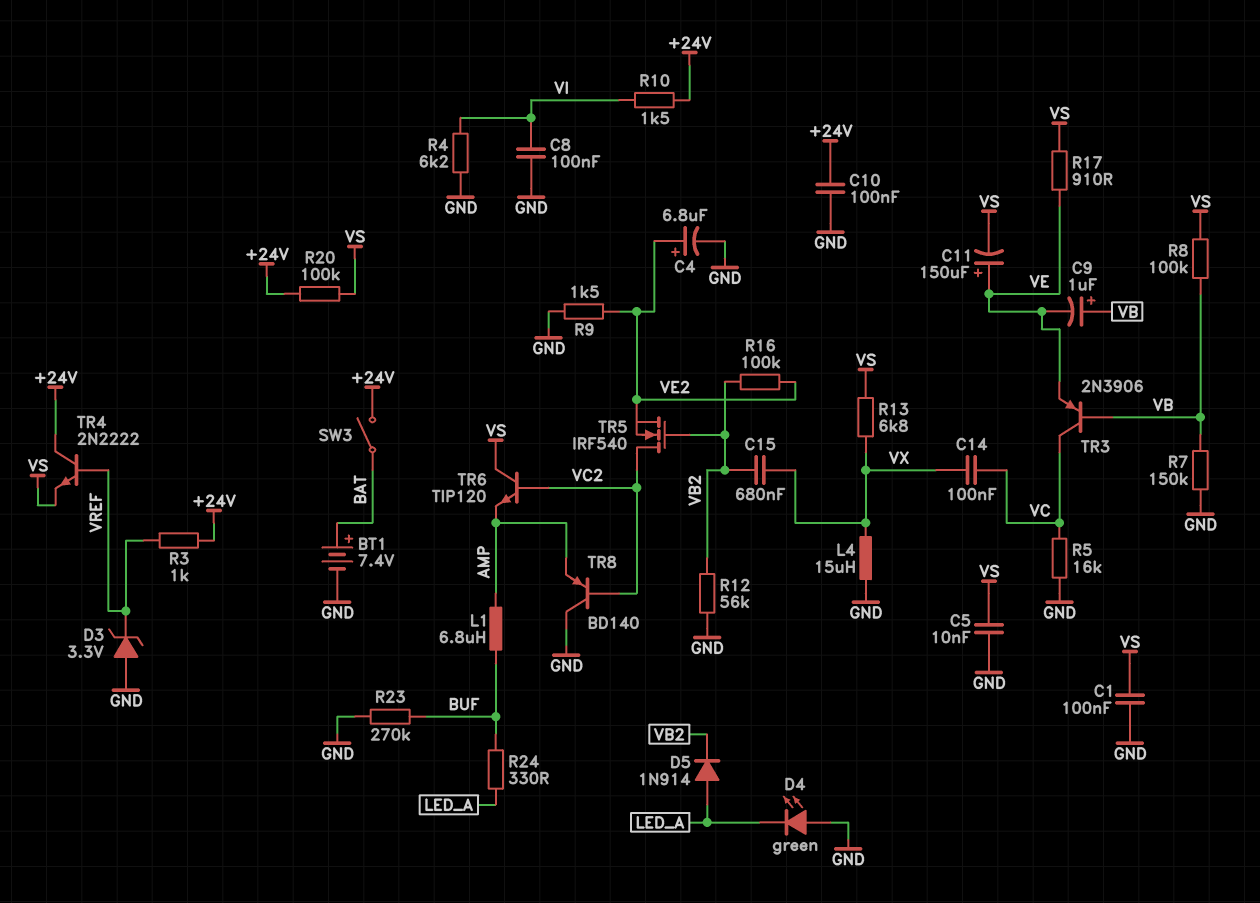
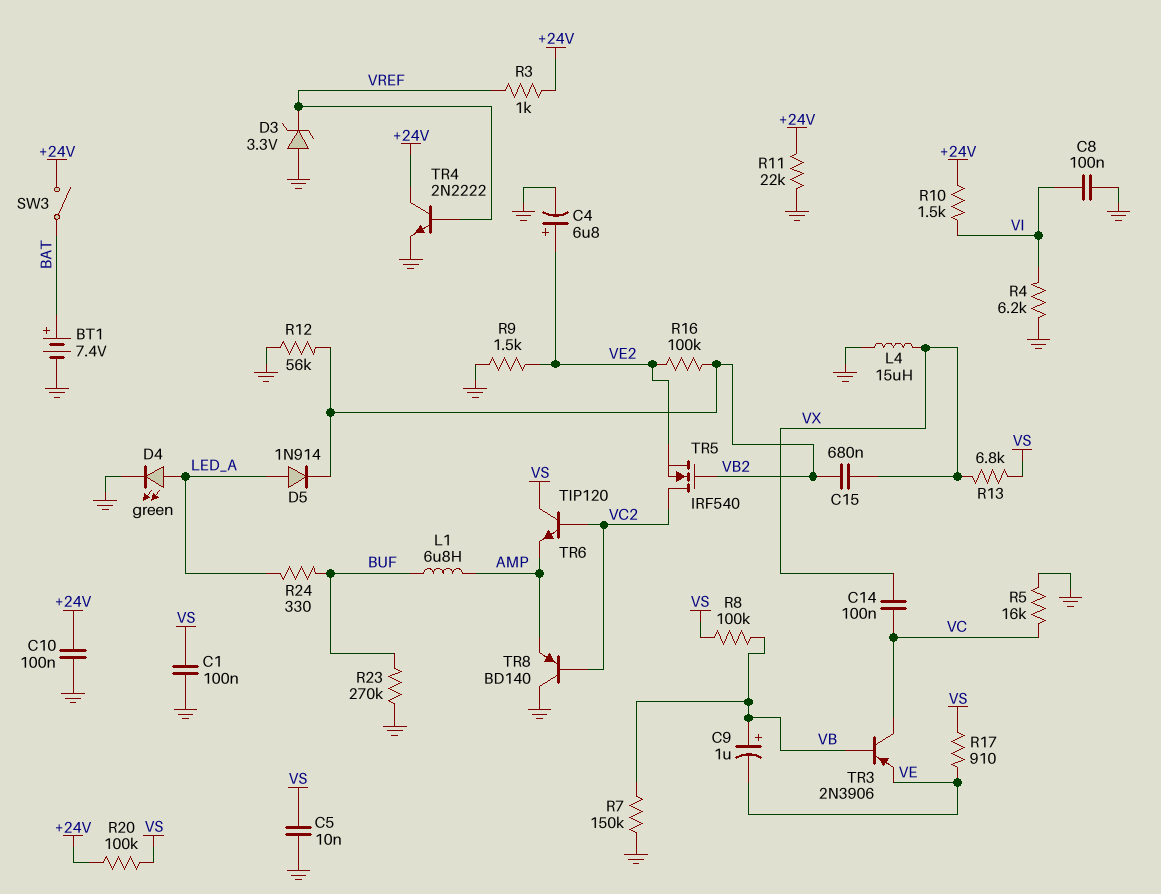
C11: 150uF (plus VE, minus VS) -> none
D4: LED green (A GND, K LED_A) -> LED green (A LED_A, K GND)
R11: none -> 22k (+24V, GND)
TR4: NPN 2N2222 (B VREF, C +24V, E VS) -> NPN 2N2222 (B VREF, C +24V, E GND)

